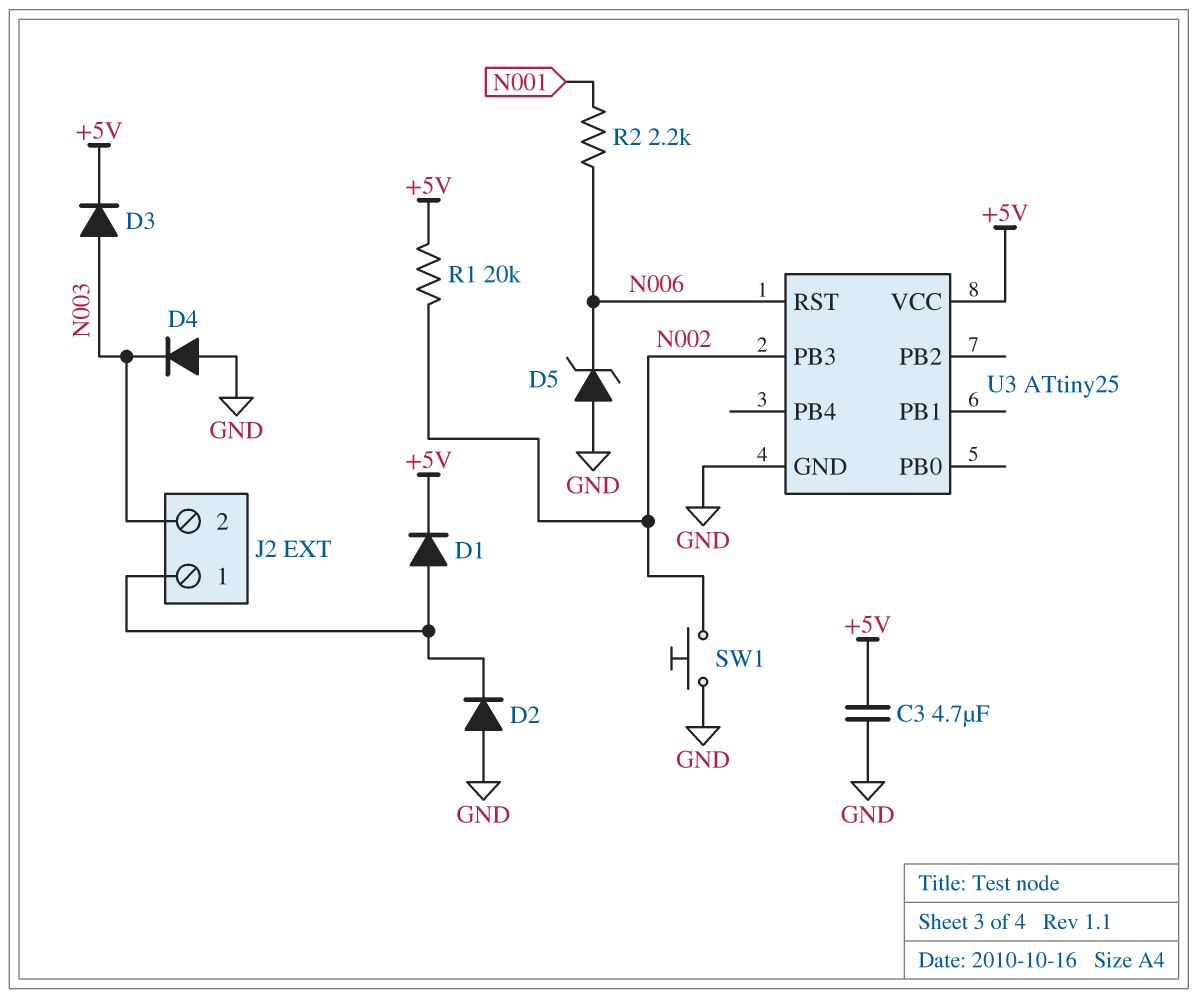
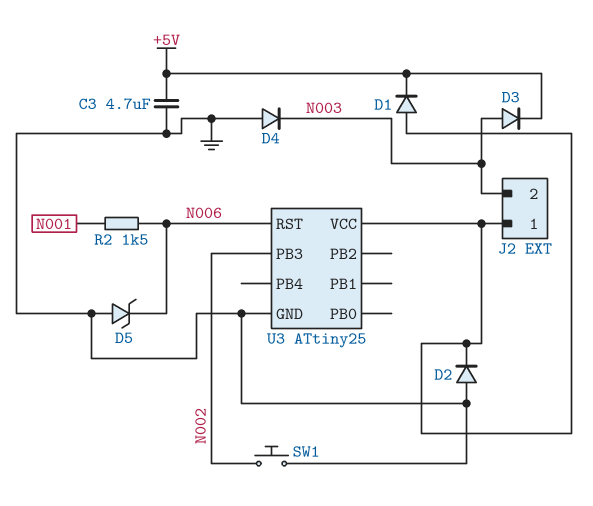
R1: 20k (+5V, N002) -> none
R2: 2.2k (N001, N006) -> 1.5k (N001, N006)
U3 pin VCC: +5V -> J2/1

